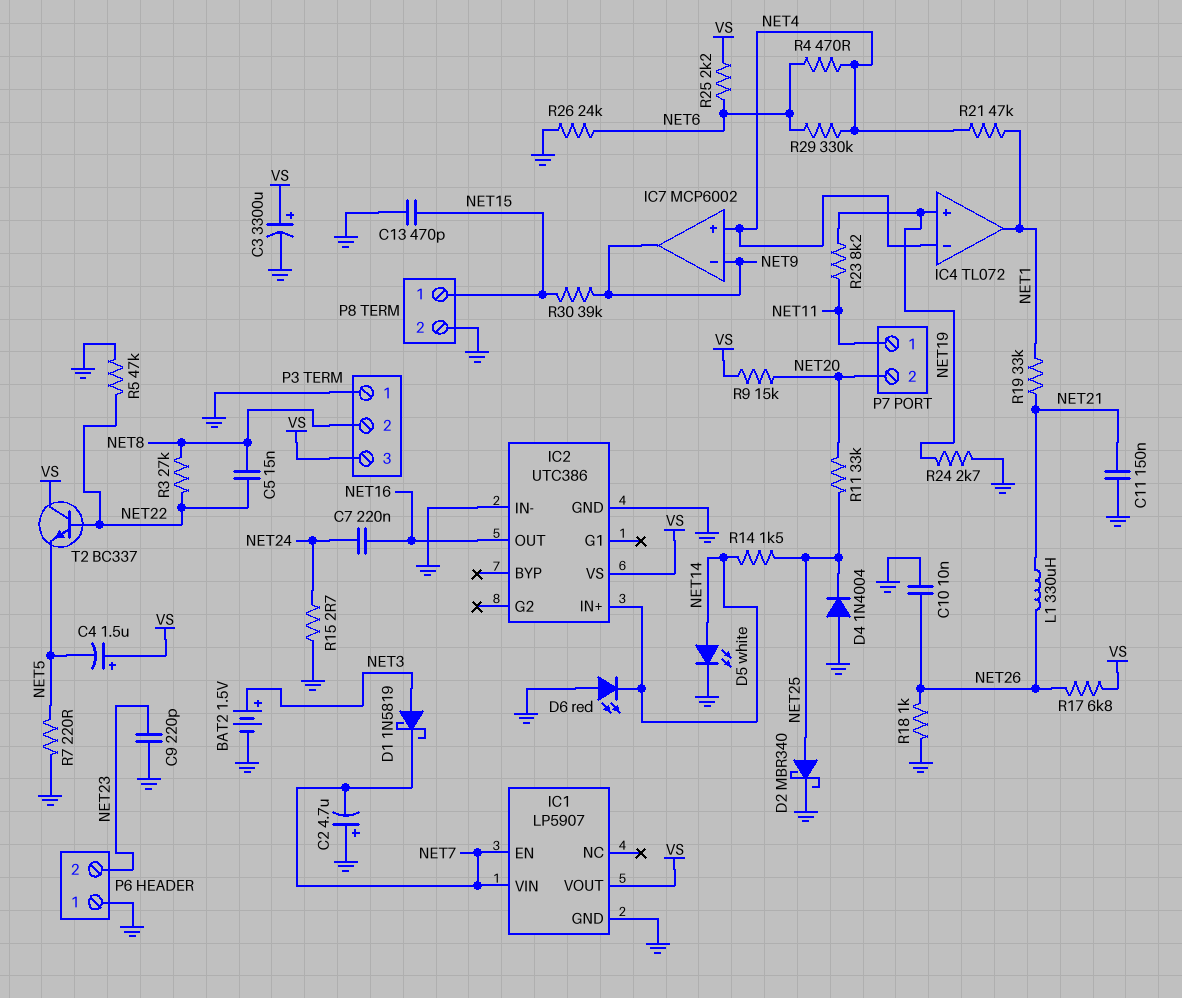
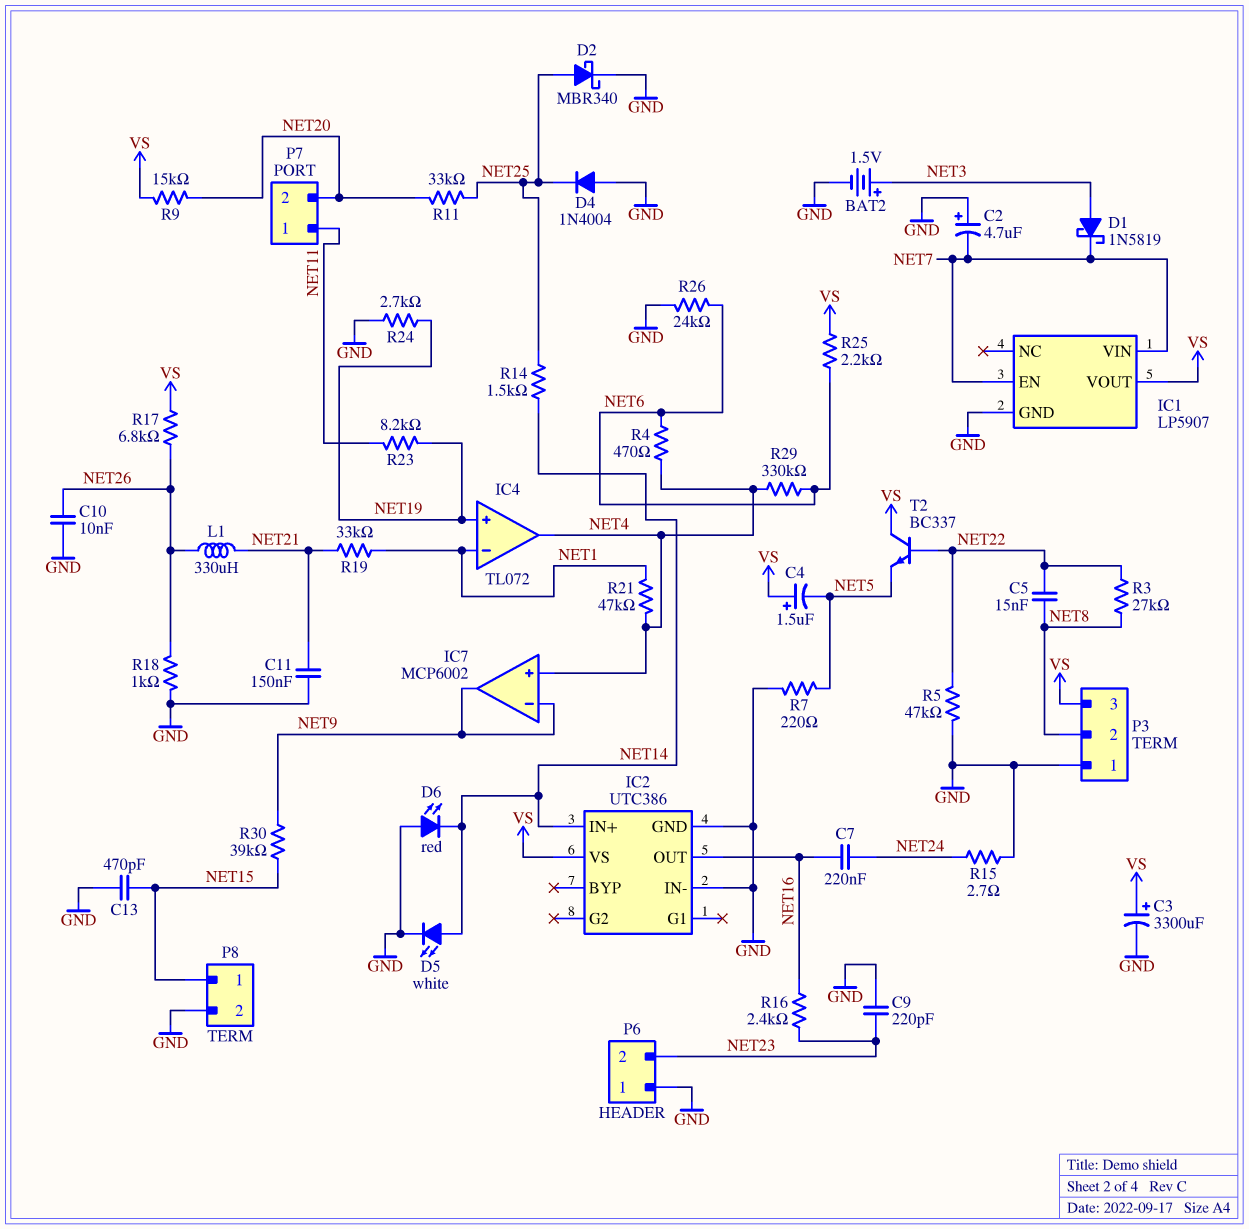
IC4 pin in-: NET4 -> NET1
IC4 pin out: NET1 -> NET4
R16: none -> 2.4k (NET16, NET23)

